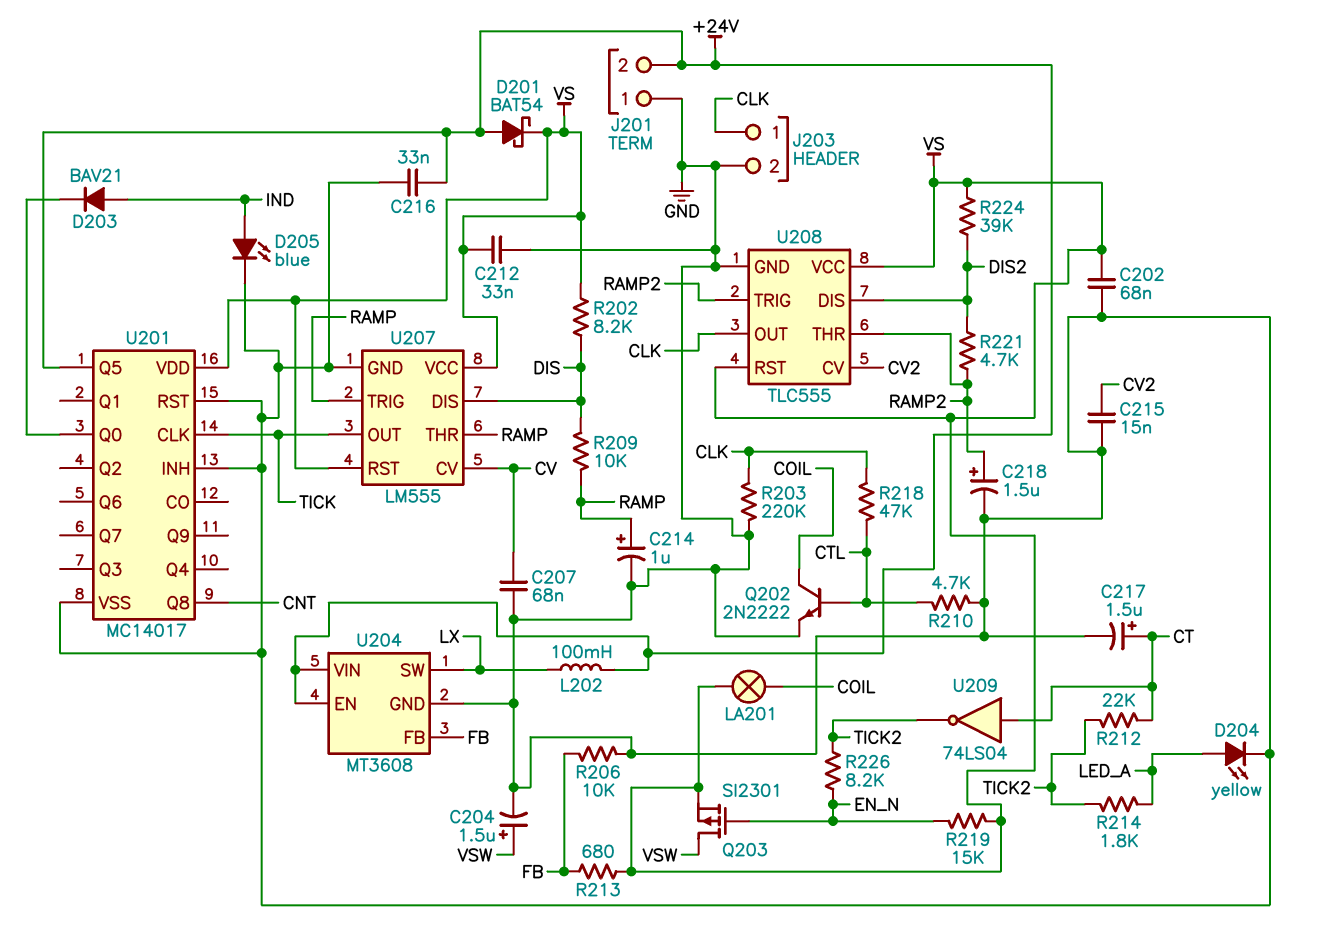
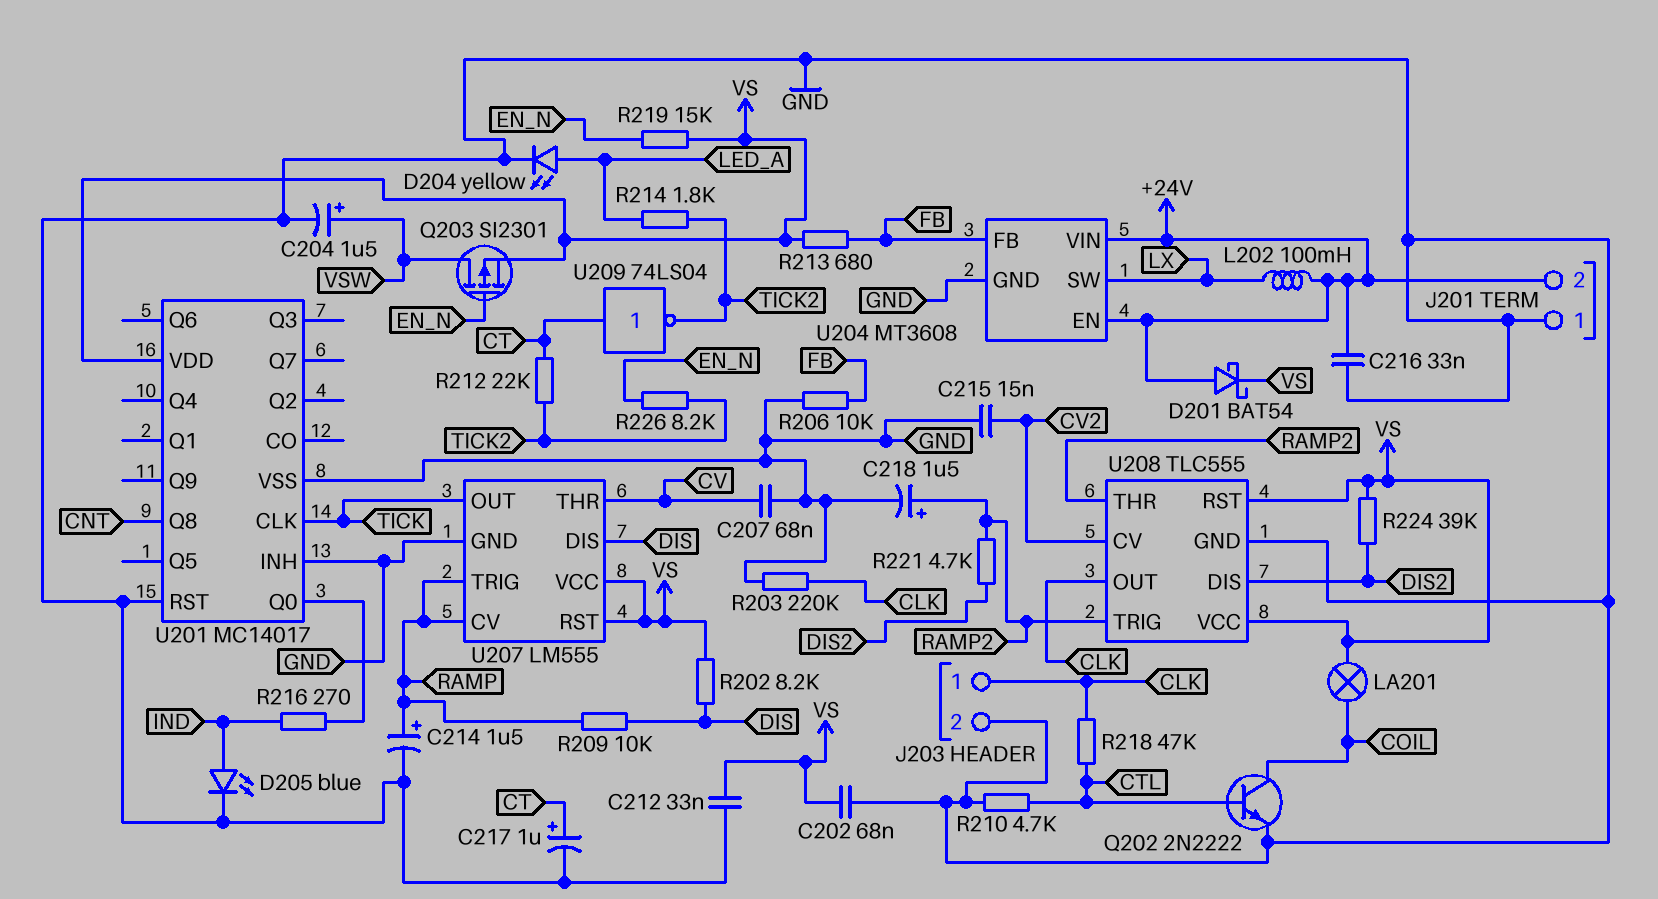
C214: 1uF (plus RAMP, minus GND) -> 1.5uF (plus RAMP, minus GND)
C217: 1.5uF (plus CT, minus GND) -> 1uF (plus CT, minus GND)
D203: diode BAV21 (A IND, K U201/Q0) -> none
R216: none -> 270 (IND, U201/Q0)
U201 pin Q5: +24V -> none
U207 pin CV: CV -> RAMP
U207 pin THR: RAMP -> CV

